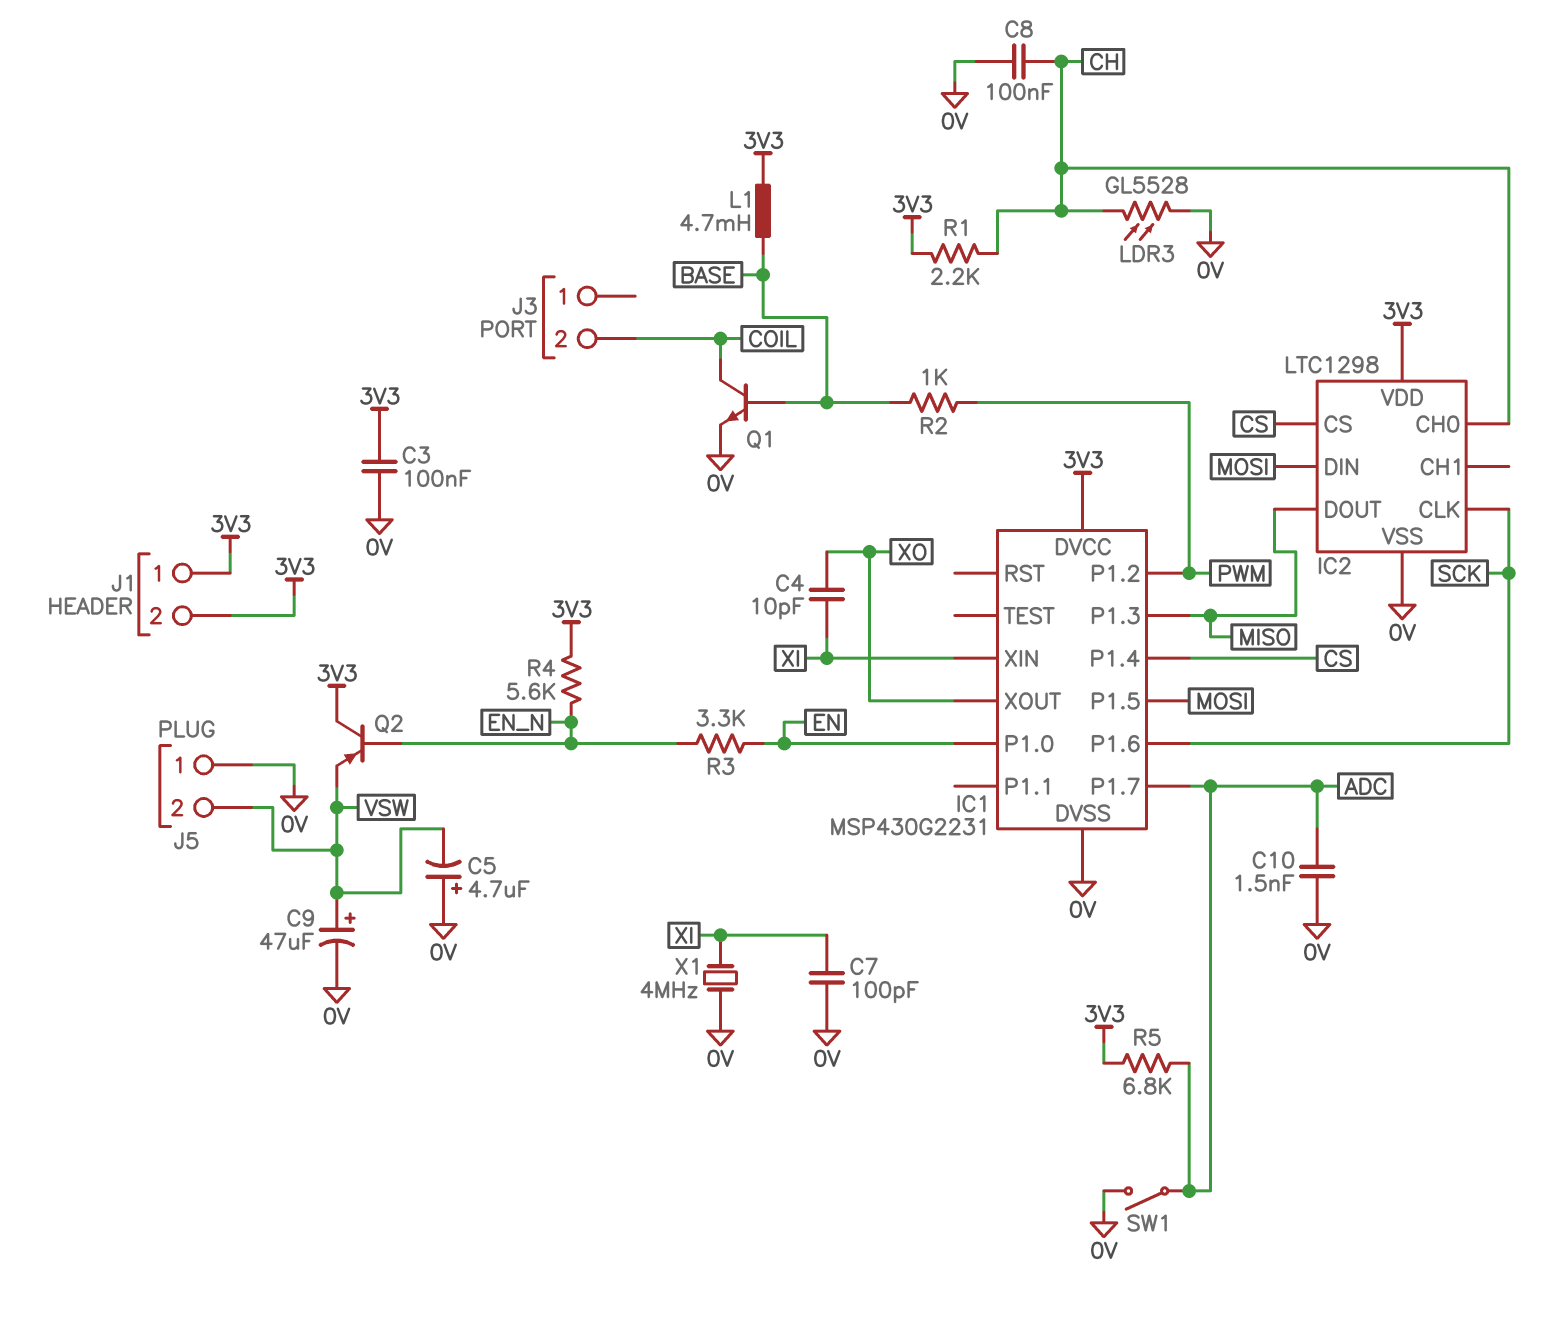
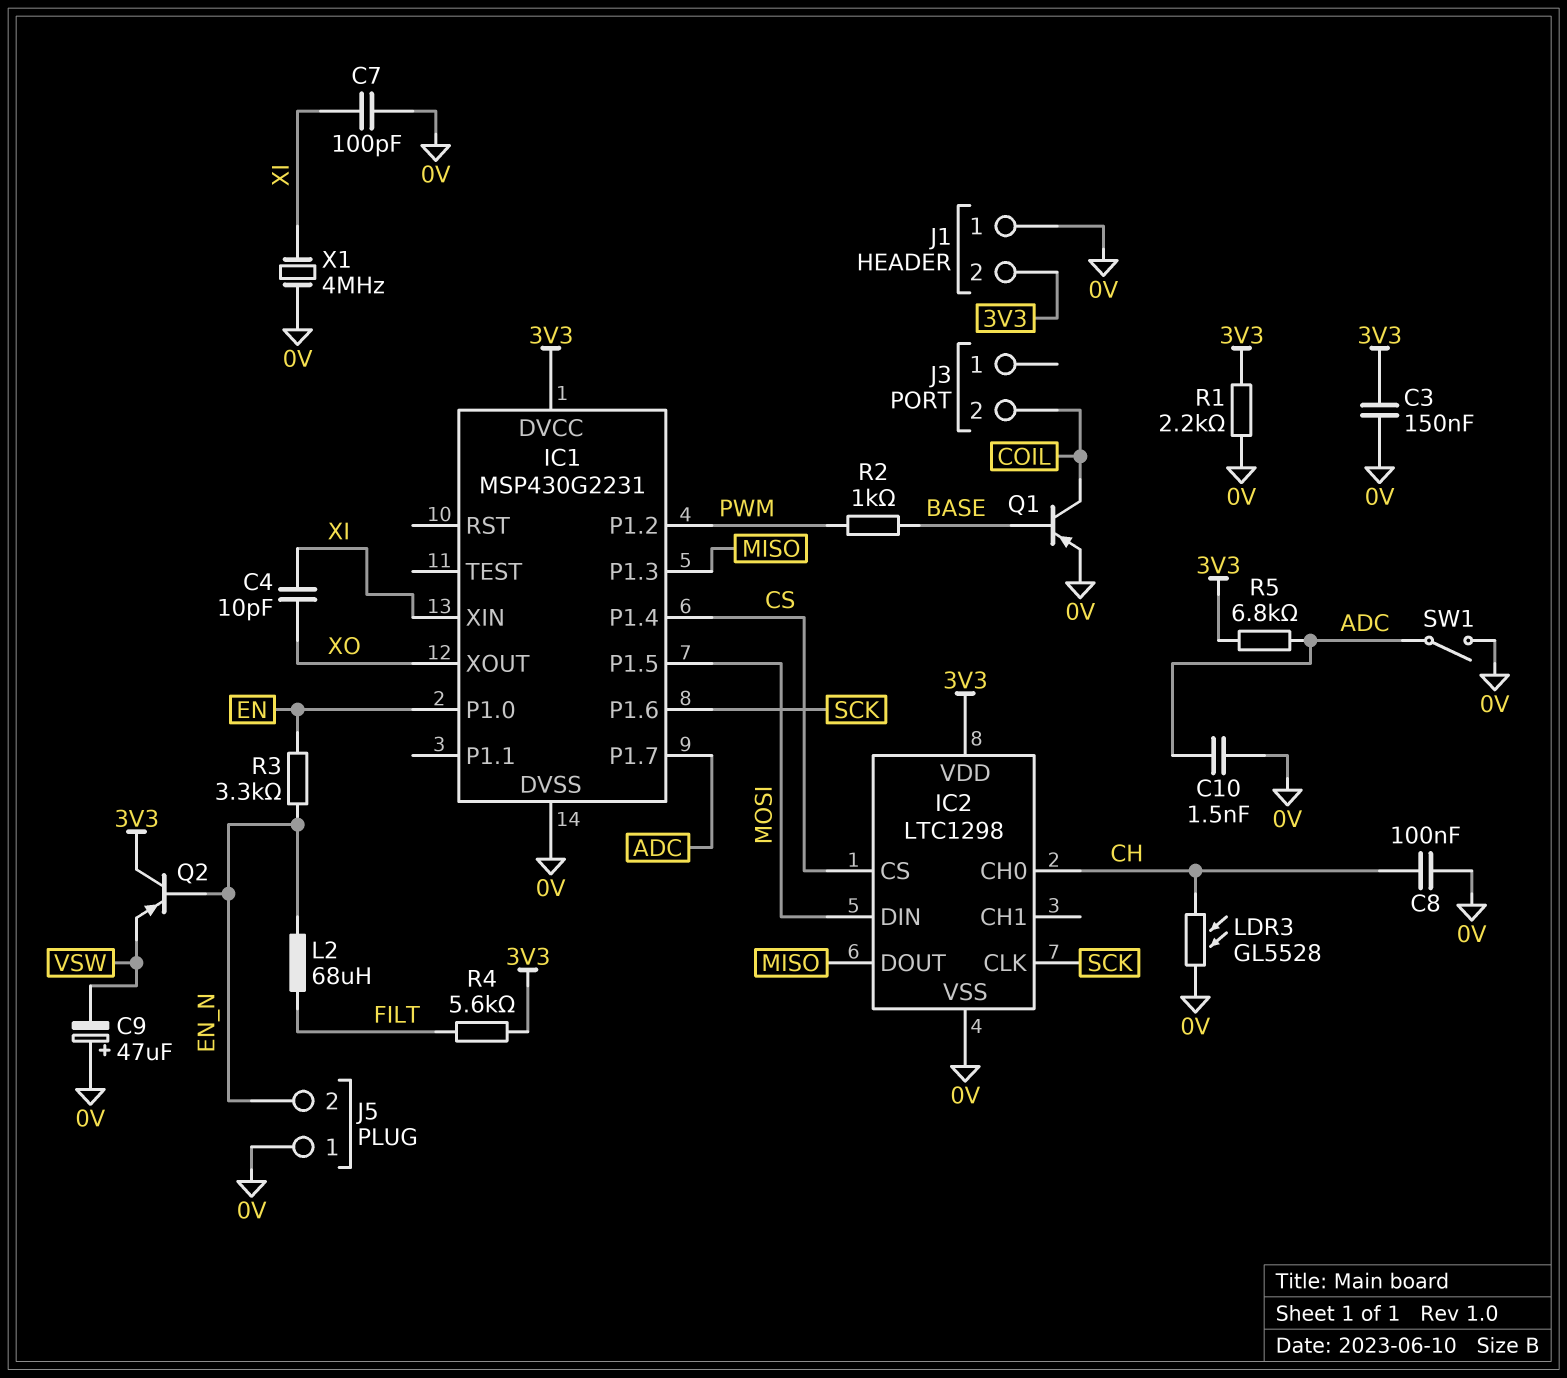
C3: 100nF (0V, 3V3) -> 150nF (0V, 3V3)
C5: 4.7uF (plus 0V, minus VSW) -> none
C9: 47uF (plus VSW, minus 0V) -> 47uF (plus 0V, minus VSW)
J1 pin 1: 3V3 -> 0V
J5 pin 2: VSW -> EN_N
L1: 4.7mH (3V3, BASE) -> none
L2: none -> 68uH (EN_N, FILT)
Q1: NPN (B BASE, C COIL, E 0V) -> PNP (B BASE, C COIL, E 0V)
R1: 2.2k (3V3, CH) -> 2.2k (0V, 3V3)
R4: 5.6k (3V3, EN_N) -> 5.6k (3V3, FILT)

